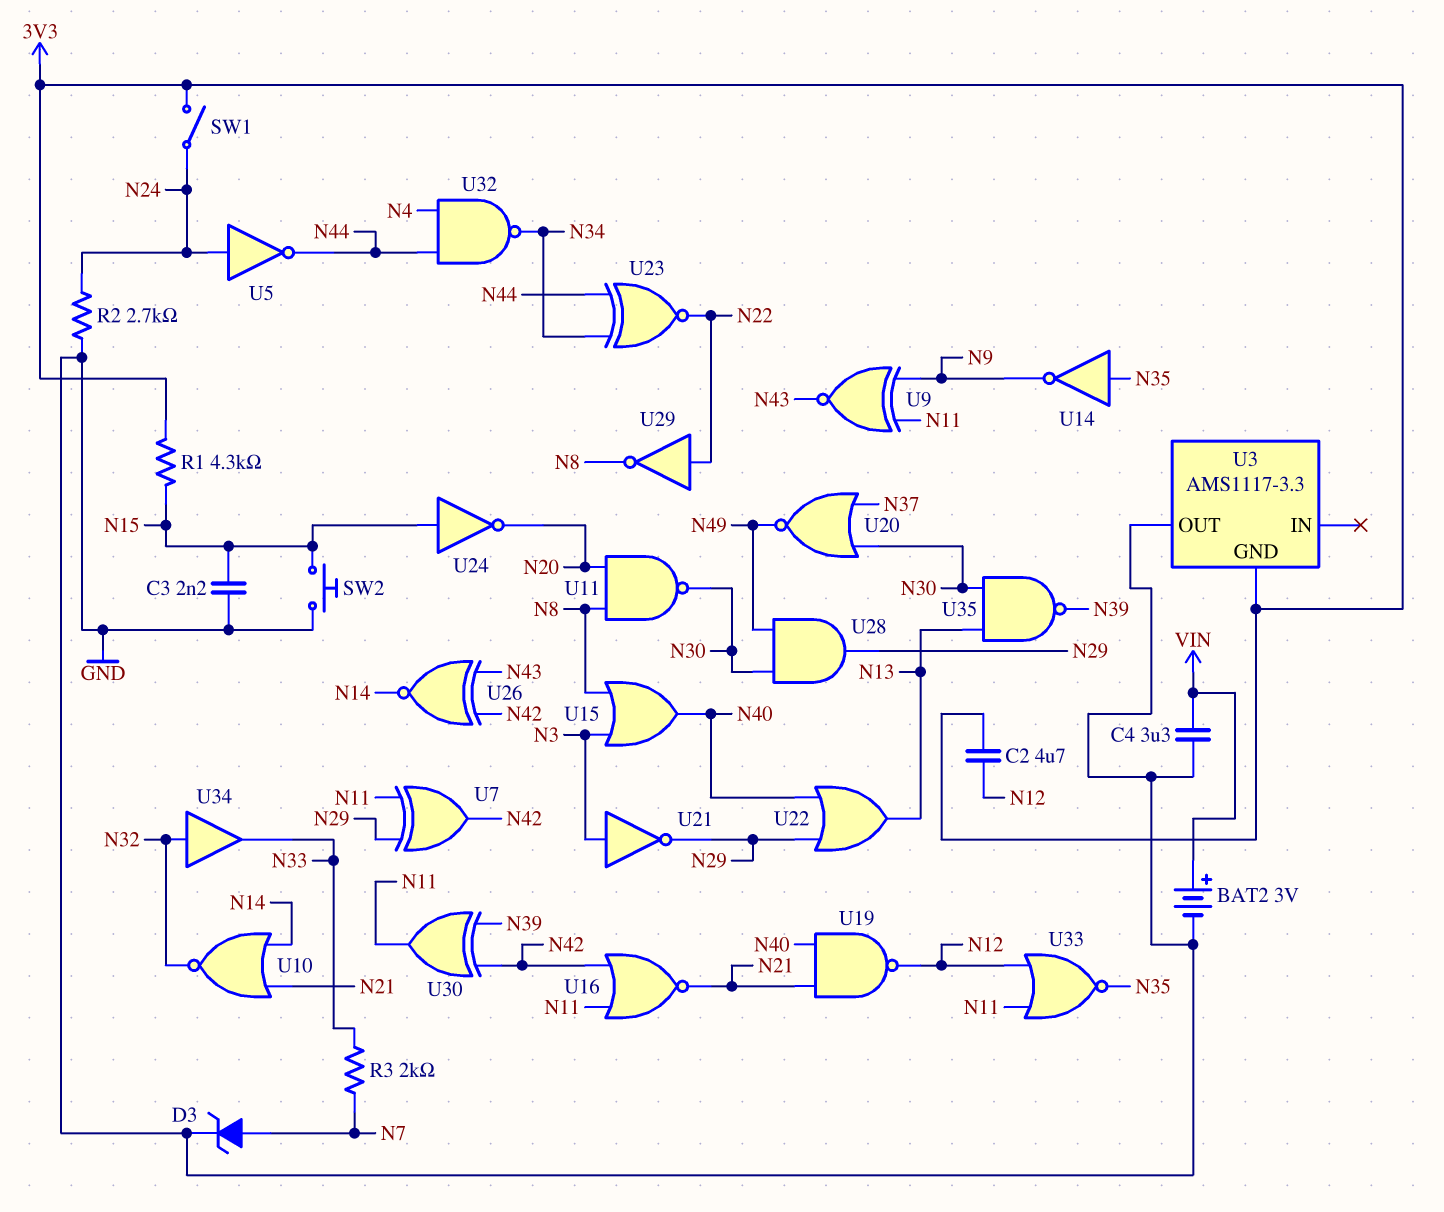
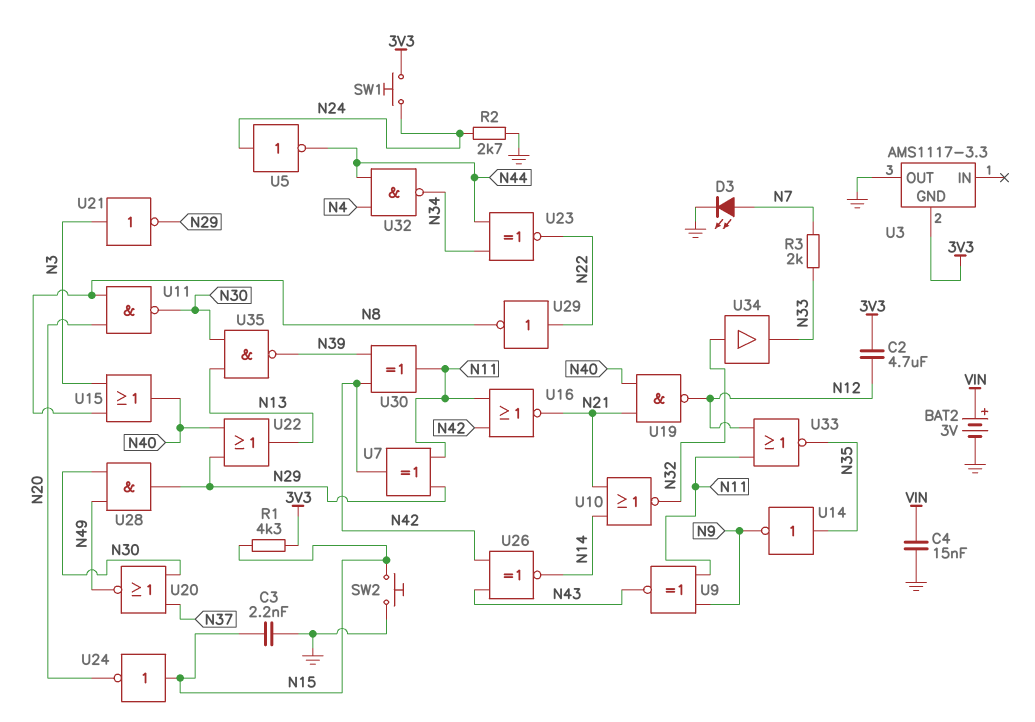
C4: 3.3uF (GND, VIN) -> 15nF (GND, VIN)
D3: zener (A N7, K GND) -> LED (A N7, K GND)
SW1: switch (3V3, N24) -> button (3V3, N24)

